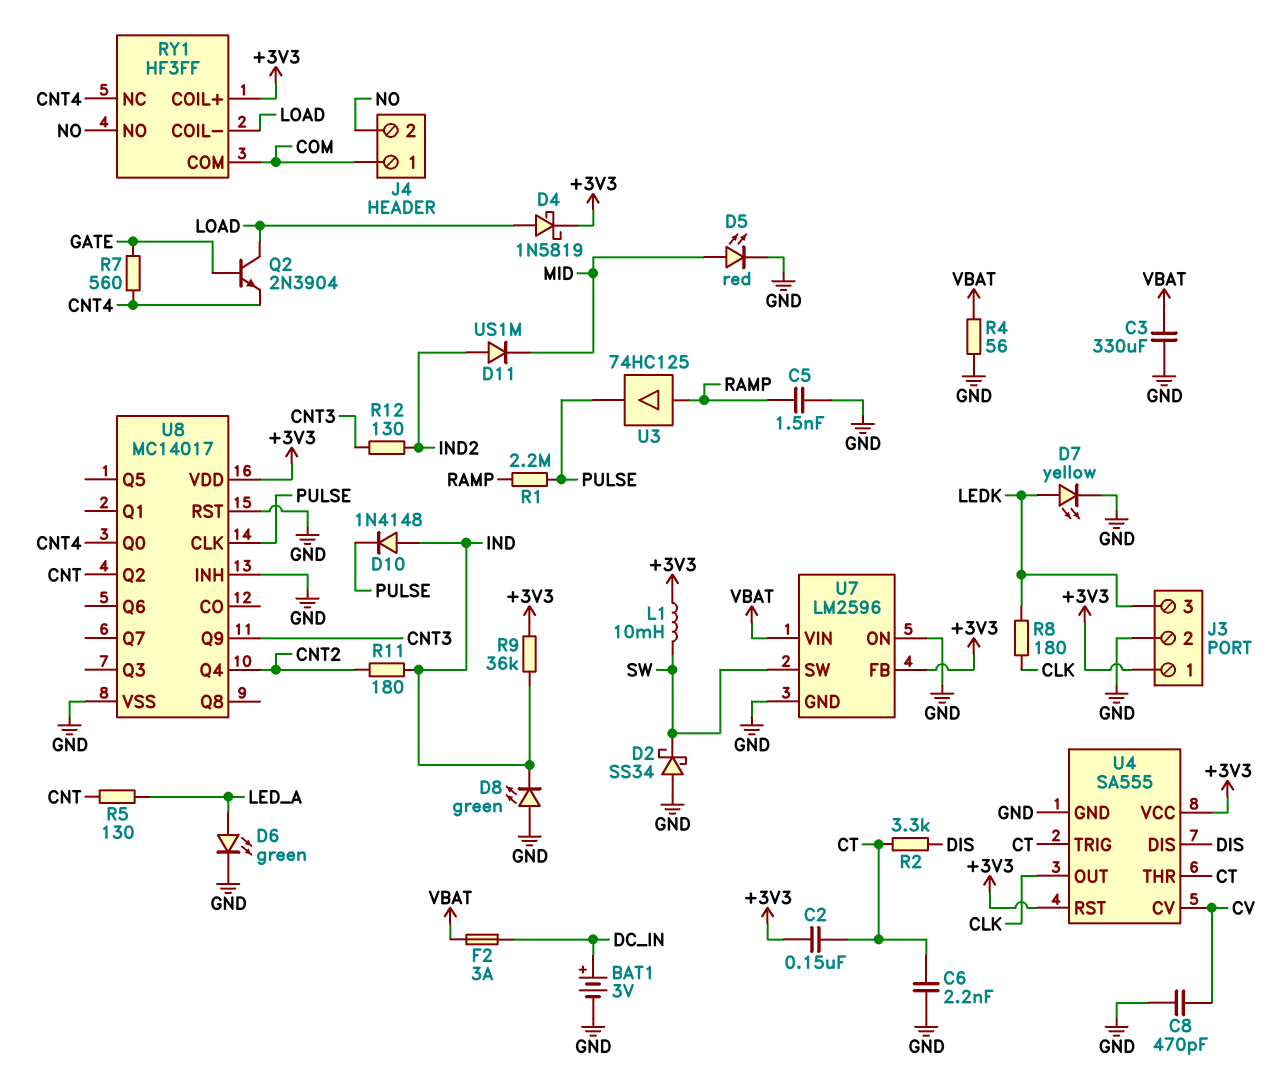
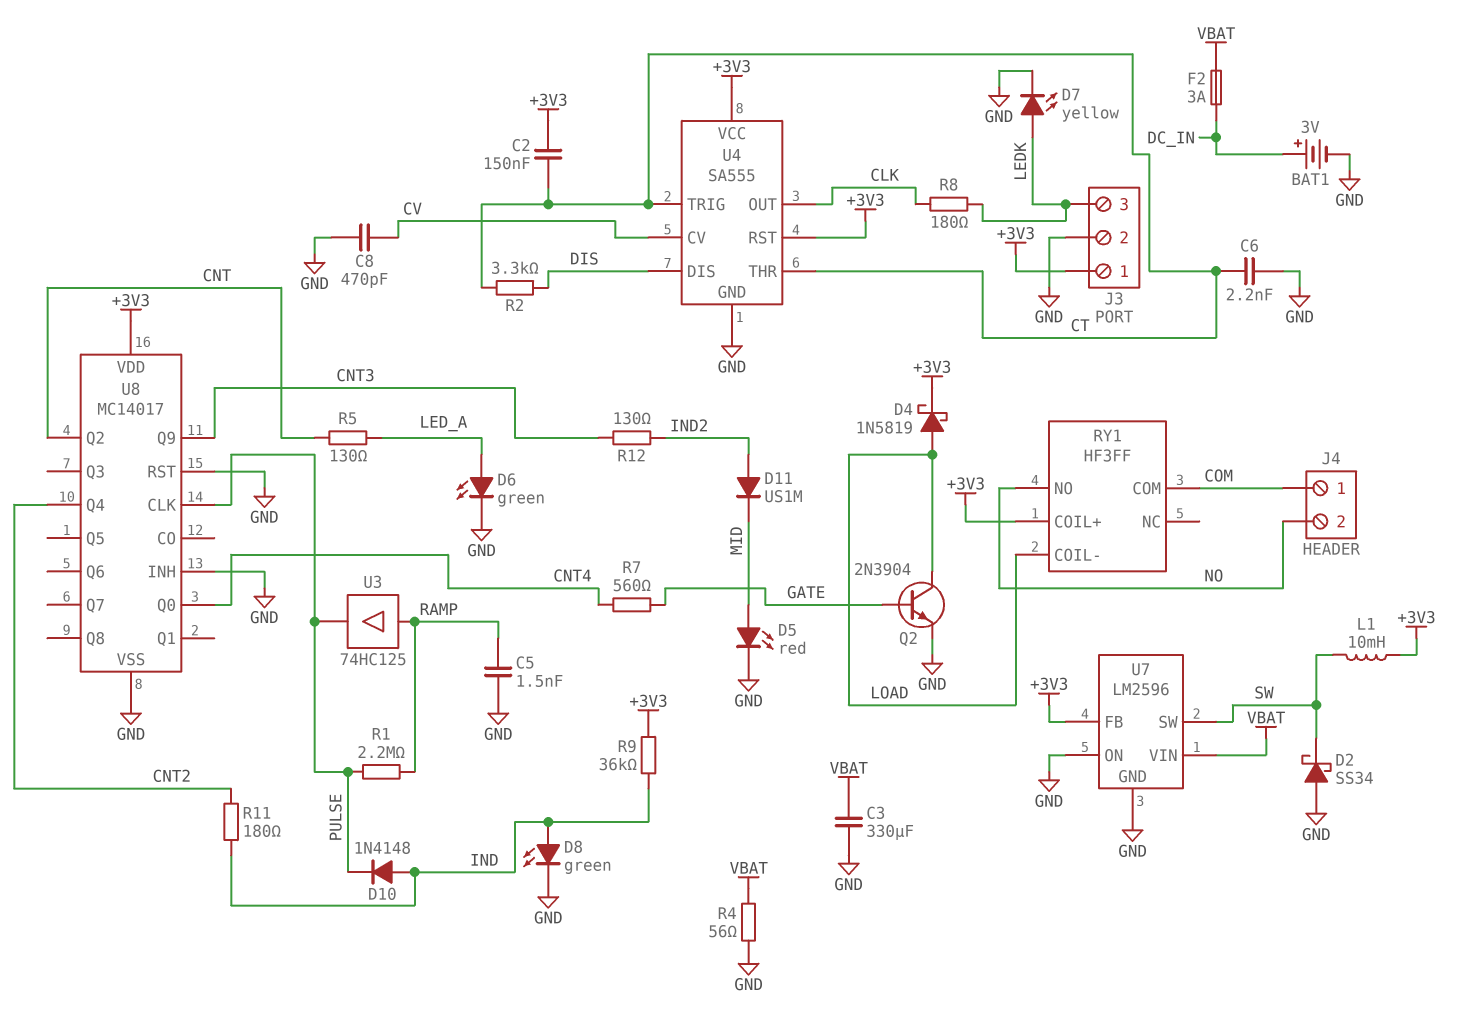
D8: LED green (A GND, K IND) -> LED green (A IND, K GND)
Q2: NPN 2N3904 (B GATE, C LOAD, E CNT4) -> NPN 2N3904 (B GATE, C LOAD, E GND)
RY1 pin NC: CNT4 -> none

